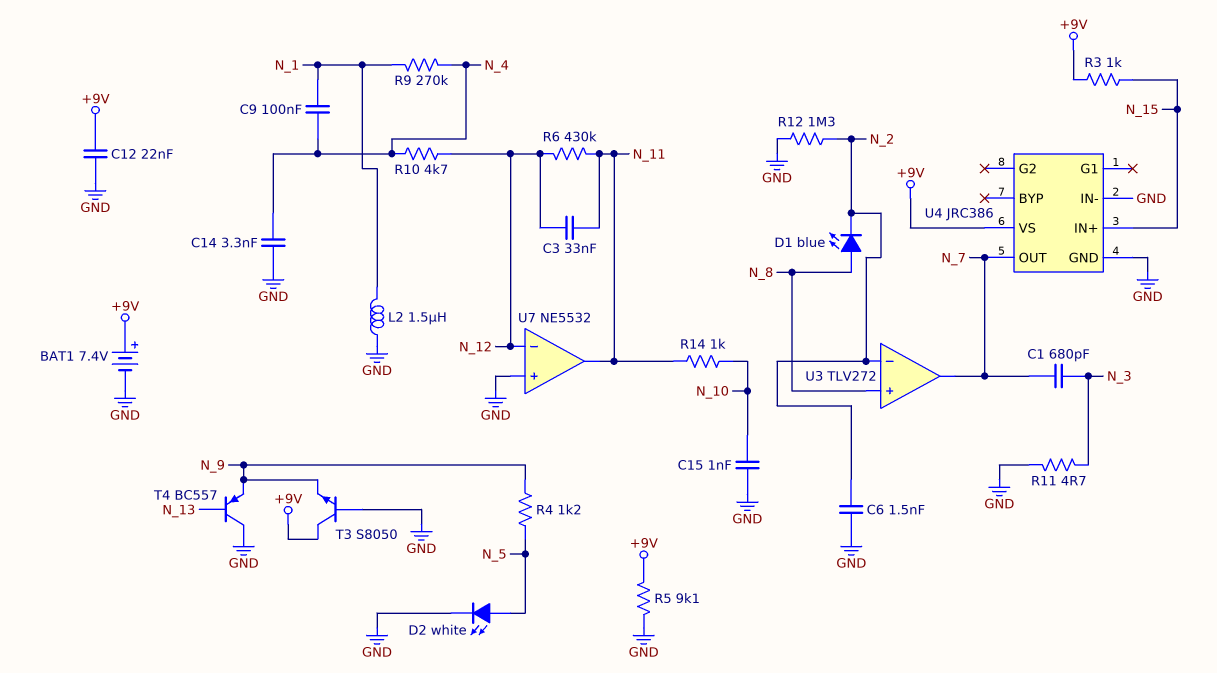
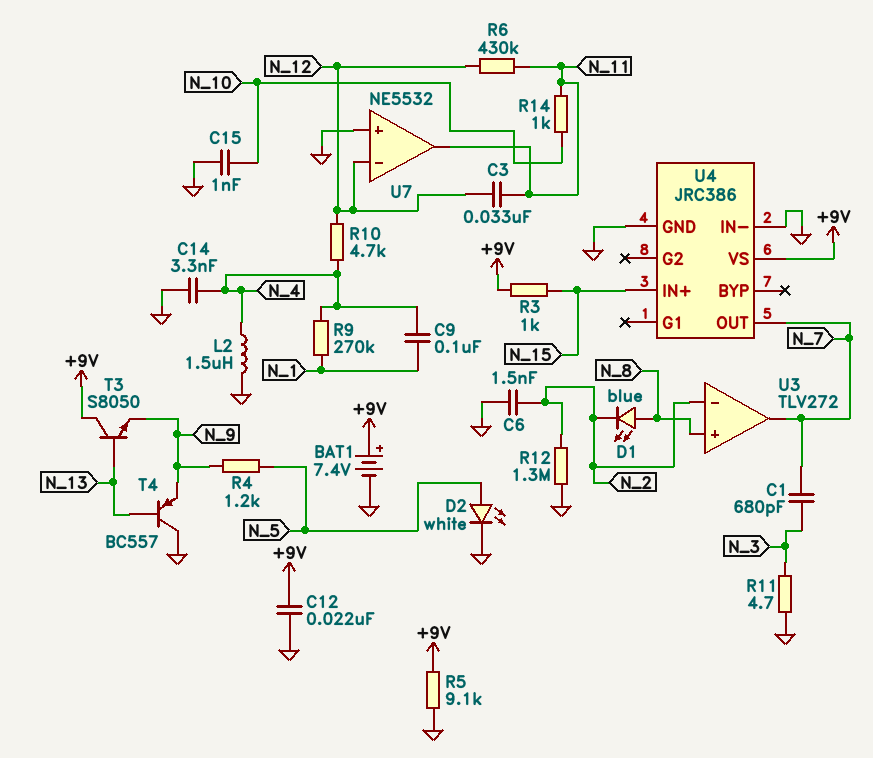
L2: 1.5uH (GND, N_1) -> 1.5uH (GND, N_4)
T3: NPN S8050 (B GND, C +9V, E N_9) -> NPN S8050 (B N_13, C +9V, E N_9)

